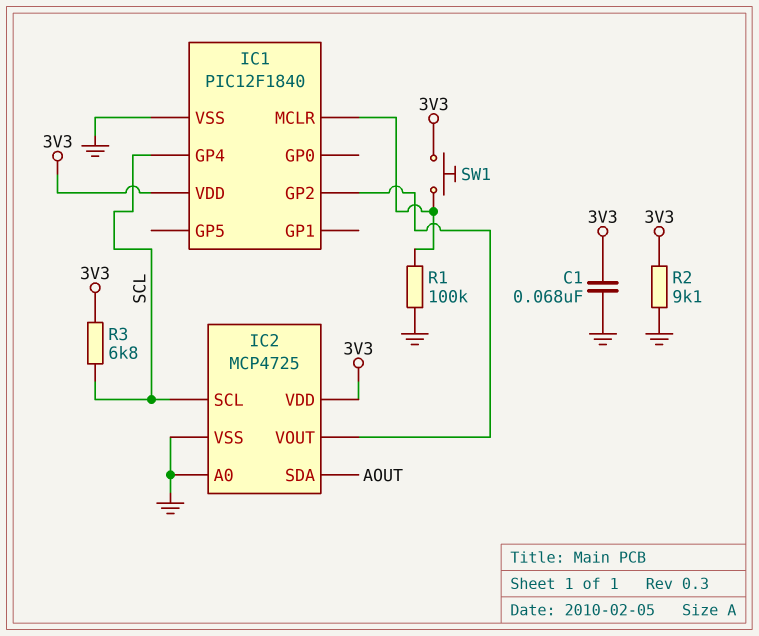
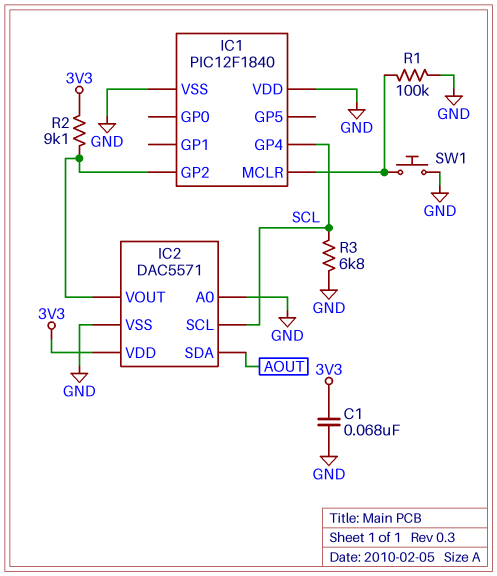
IC1 pin VDD: 3V3 -> GND
IC2: MCP4725 -> DAC5571
R2: 9.1k (3V3, GND) -> 9.1k (3V3, IC1/GP2)
R3: 6.8k (3V3, SCL) -> 6.8k (GND, SCL)
SW1: button (3V3, IC1/MCLR) -> button (GND, IC1/MCLR)

